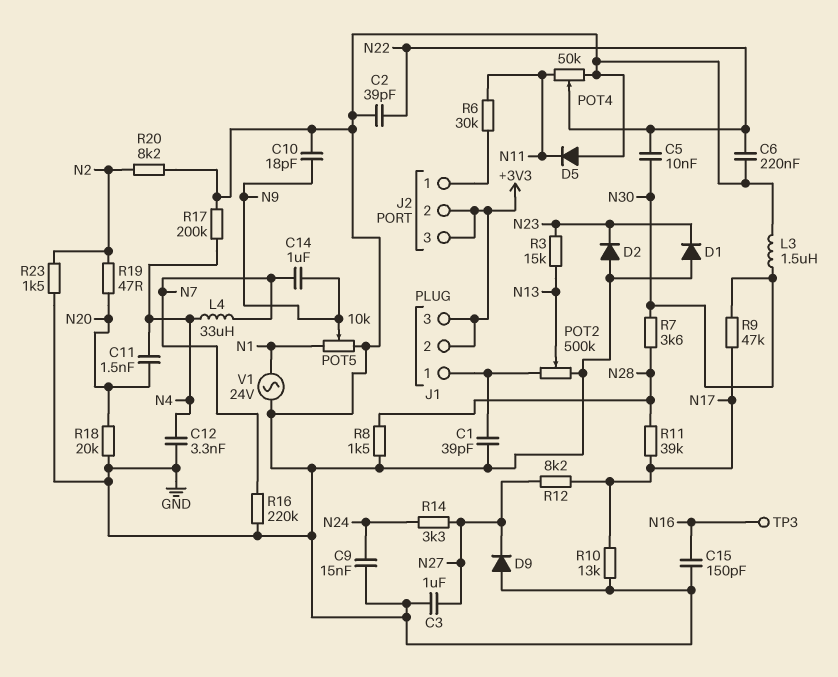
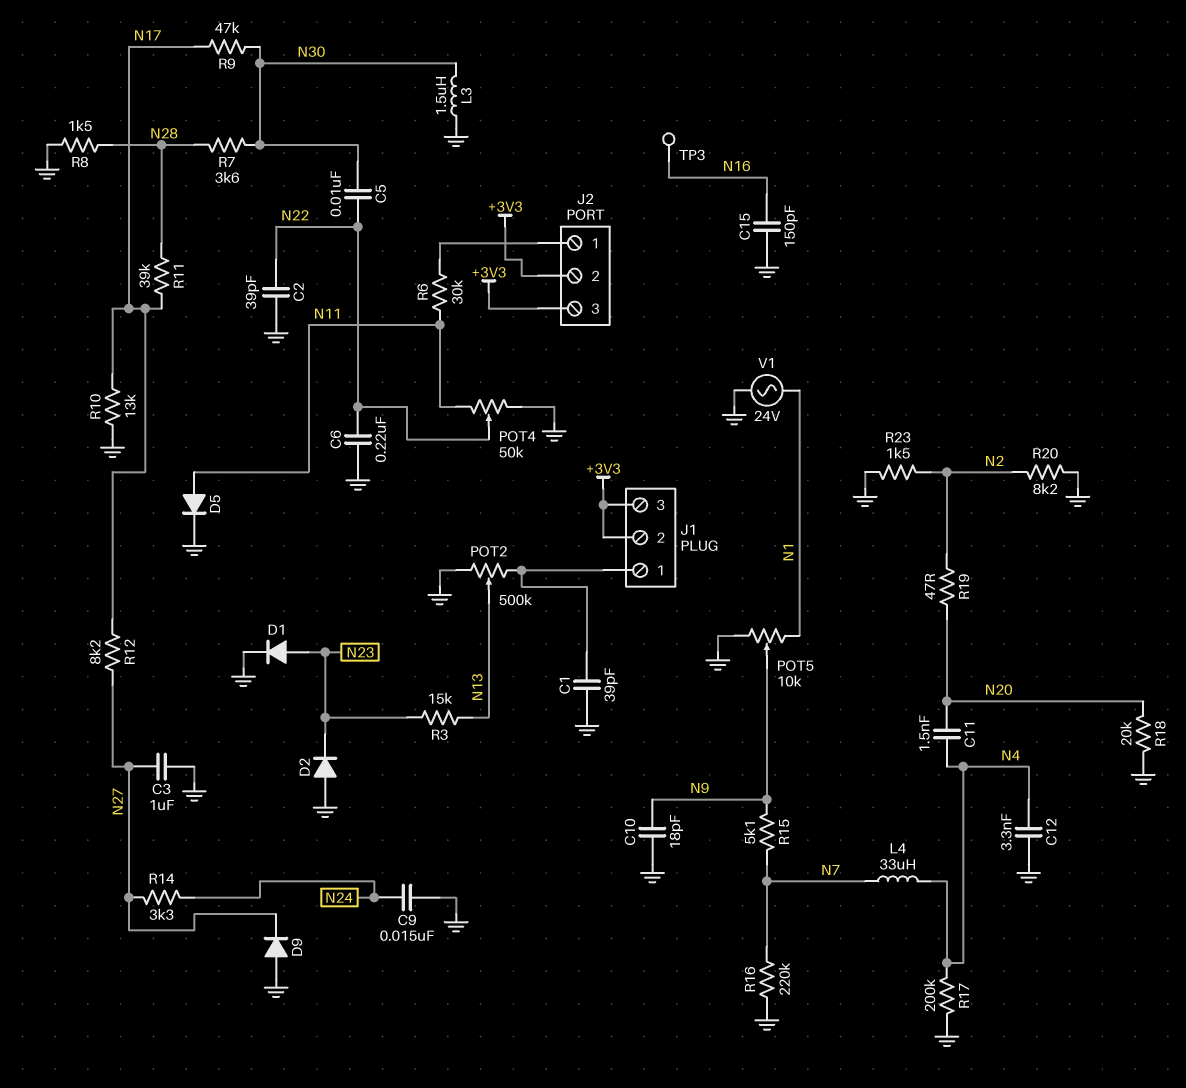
C14: 1uF (N7, N9) -> none
D1: diode (A GND, K N23) -> diode (A N23, K GND)
D5: diode (A GND, K N11) -> diode (A N11, K GND)
R15: none -> 5.1k (N7, N9)

